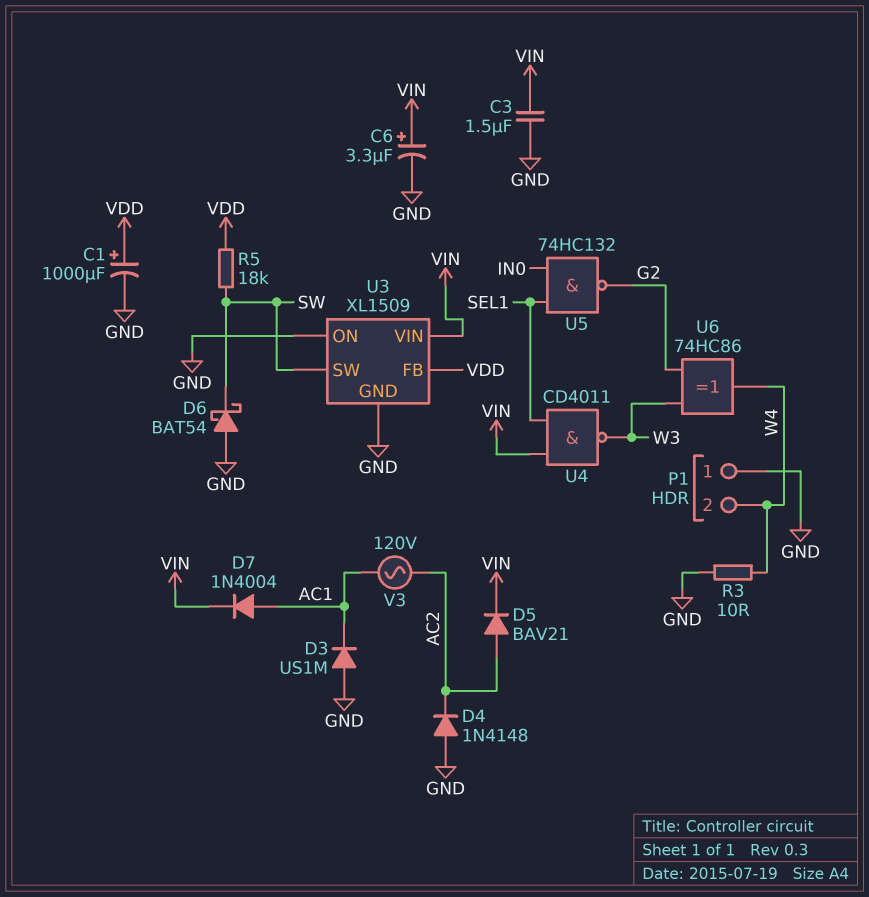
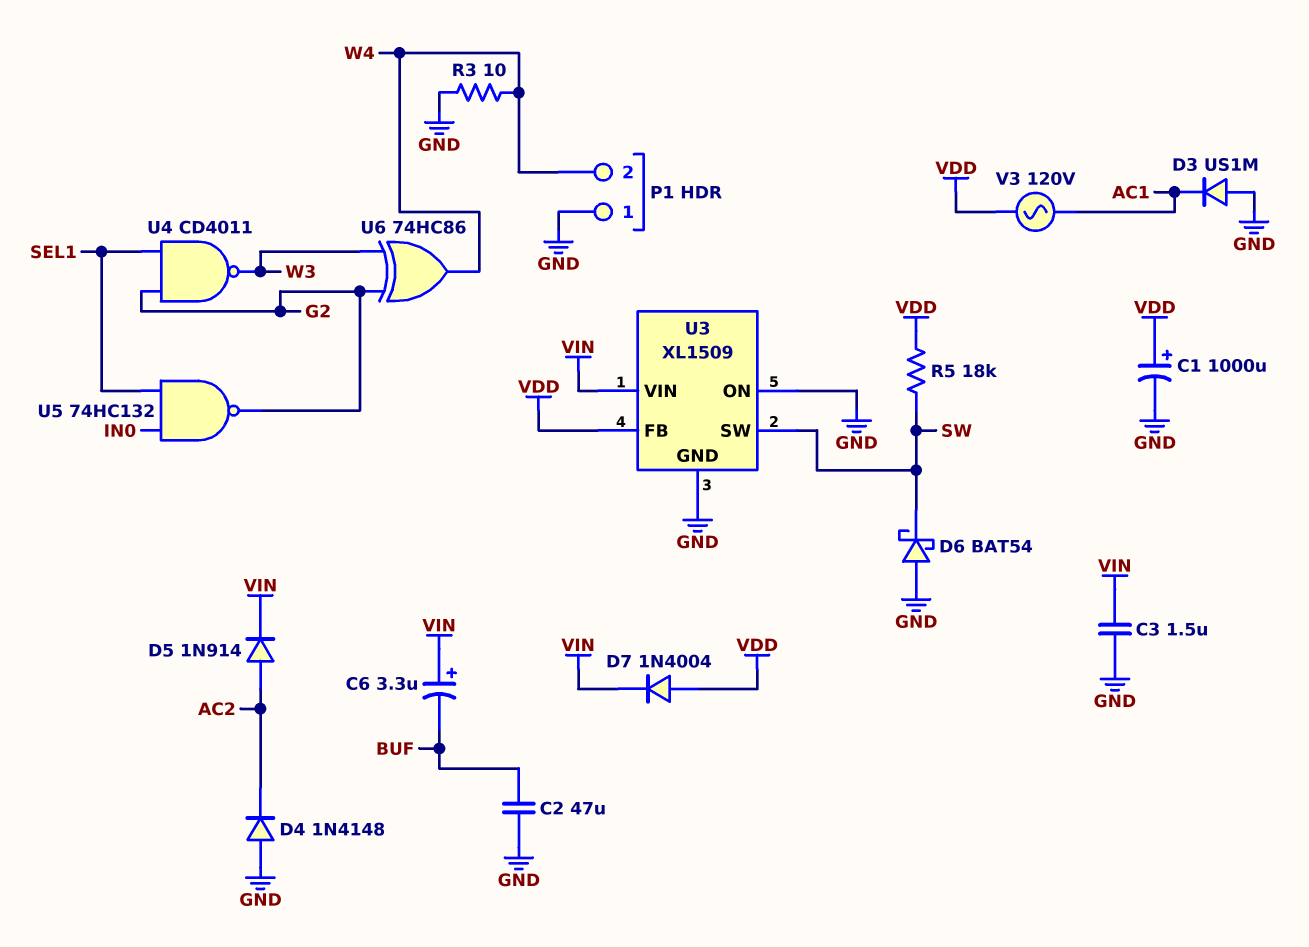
C2: none -> 47uF (BUF, GND)
C6: 3.3uF (plus VIN, minus GND) -> 3.3uF (plus VIN, minus BUF)
D5: diode BAV21 (A AC2, K VIN) -> diode 1N914 (A AC2, K VIN)
D7: diode 1N4004 (A AC1, K VIN) -> diode 1N4004 (A VDD, K VIN)
U4: NAND CD4011 (in SEL1, in VIN, out W3) -> NAND CD4011 (in G2, in SEL1, out W3)
V3: AC 120V (AC1, AC2) -> AC 120V (AC1, VDD)

